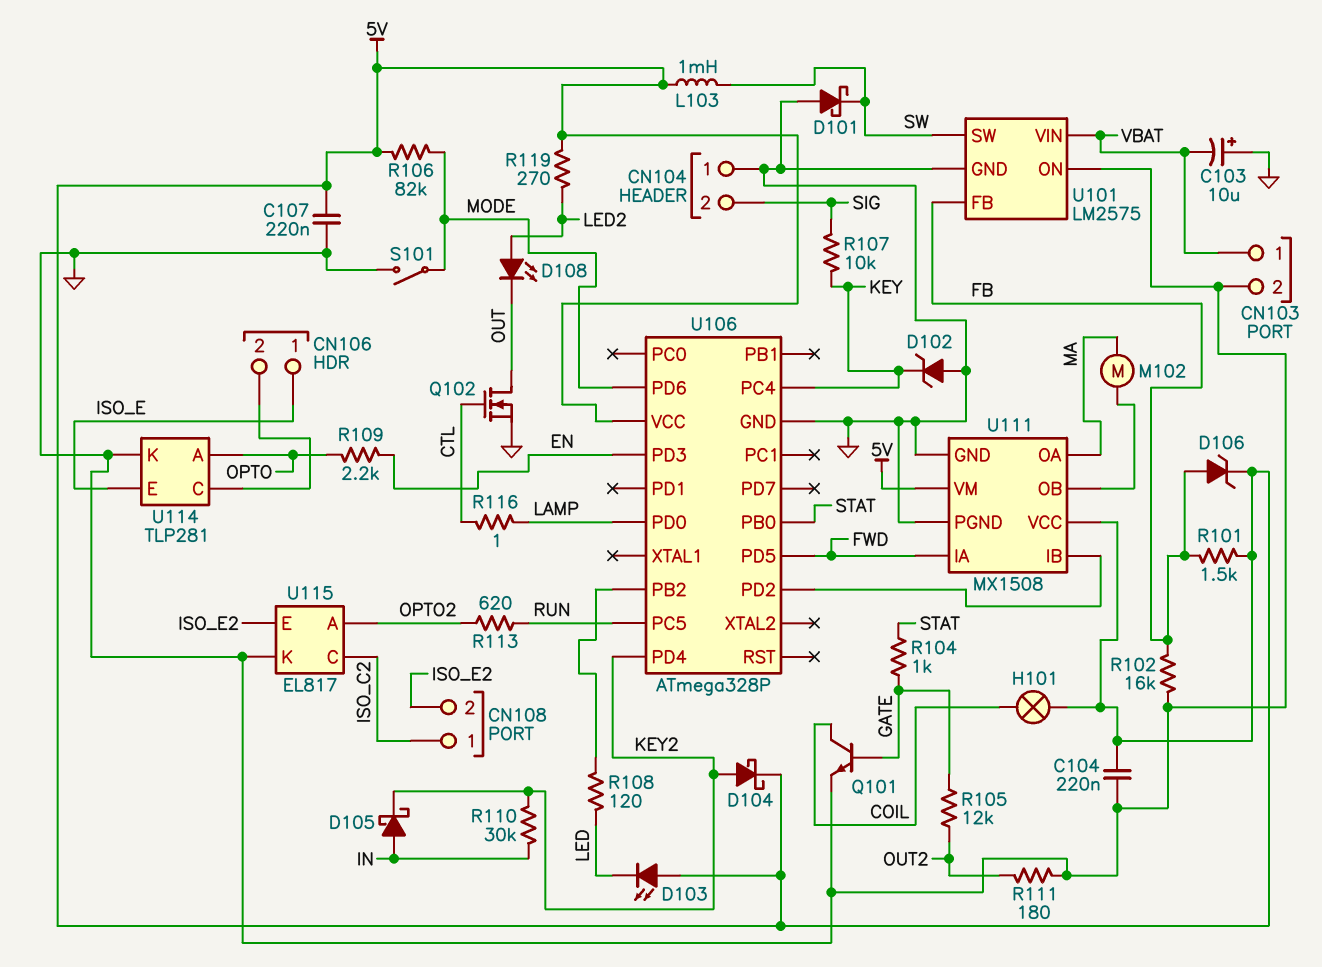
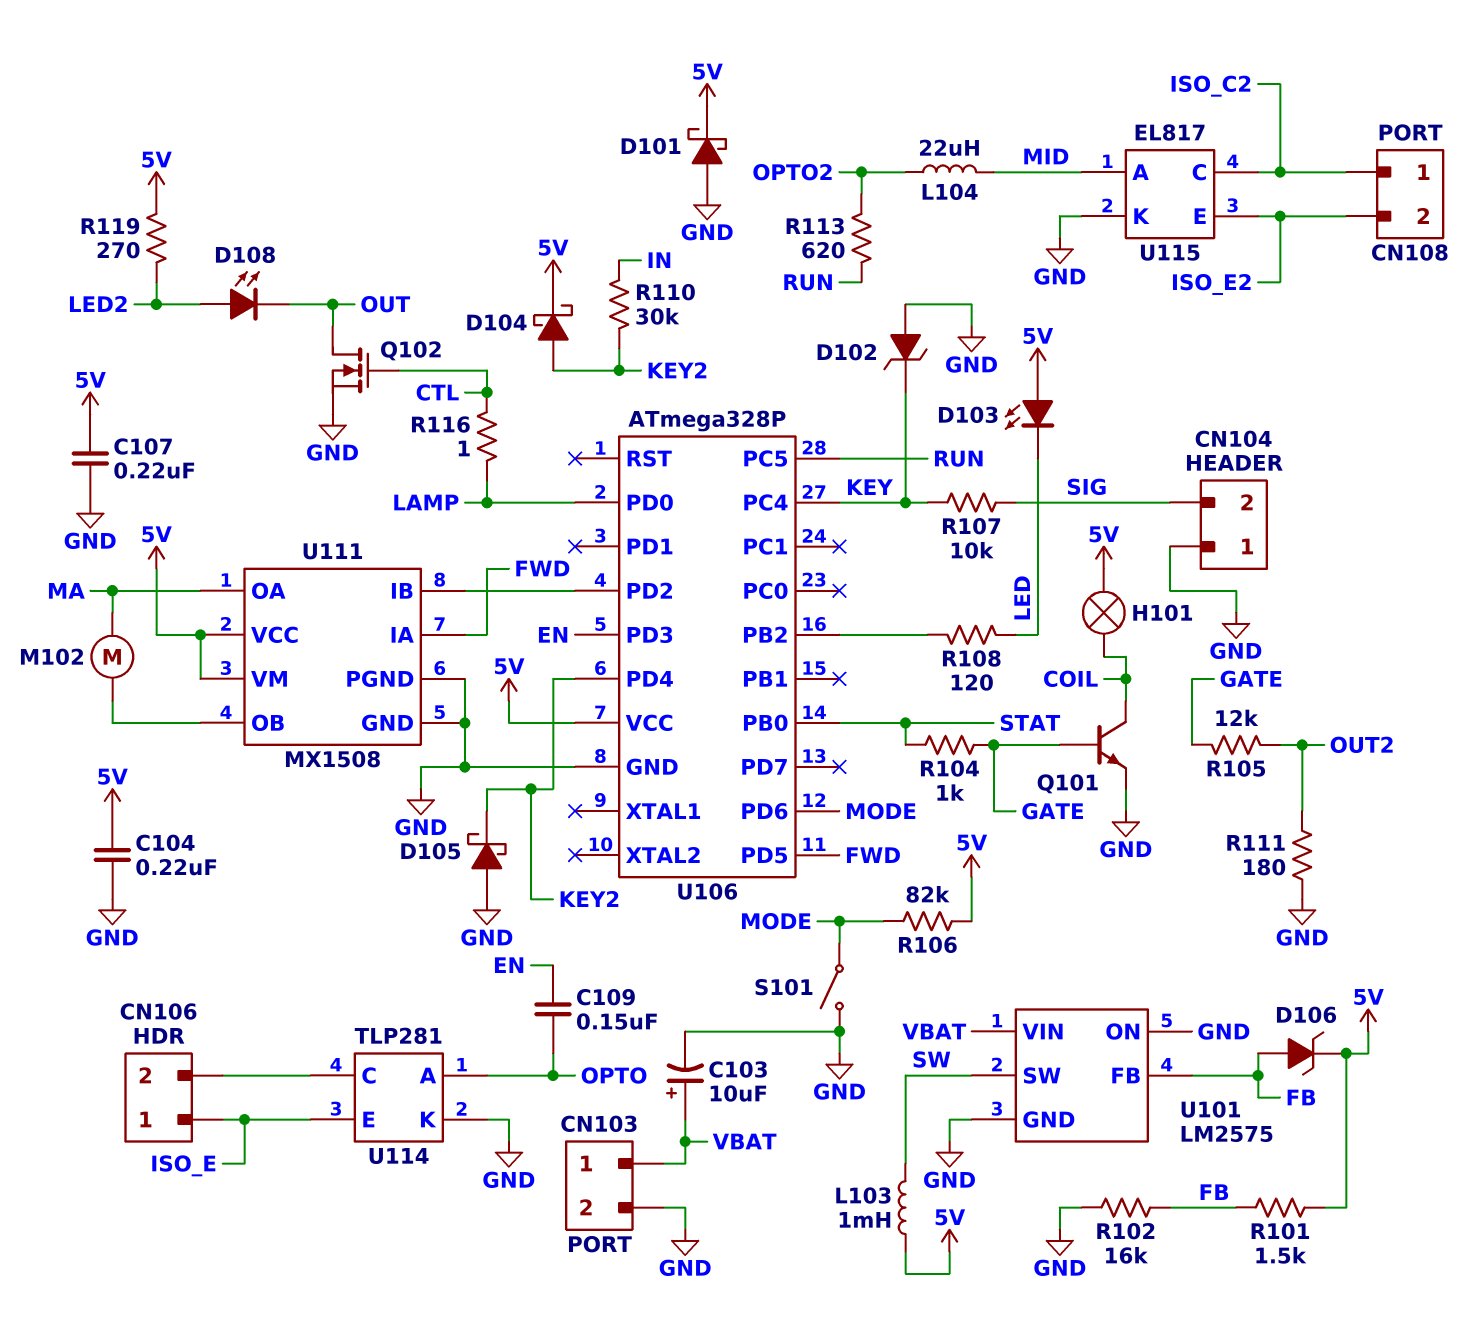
C103: 10uF (plus GND, minus VBAT) -> 10uF (plus VBAT, minus GND)
C109: none -> 150nF (EN, OPTO)
D101: schottky (A GND, K SW) -> schottky (A GND, K 5V)
D105: schottky (A IN, K KEY2) -> schottky (A GND, K KEY2)
L104: none -> 22uH (MID, OPTO2)
R109: 2.2k (EN, OPTO) -> none
U115 pin A: OPTO2 -> MID

